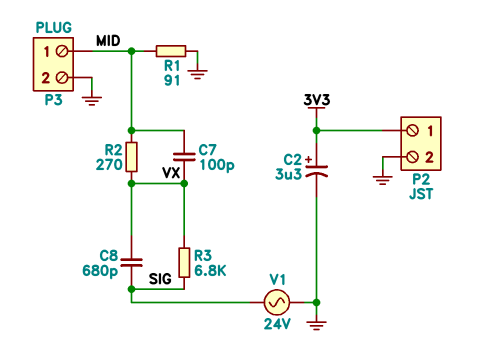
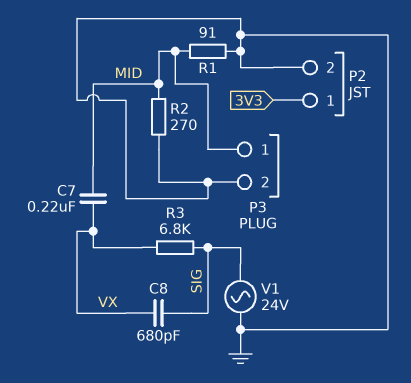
C2: 3.3uF (plus 3V3, minus GND) -> none
C7: 100pF (MID, VX) -> 220nF (MID, VX)
R2: 270 (MID, VX) -> 270 (GND, MID)

